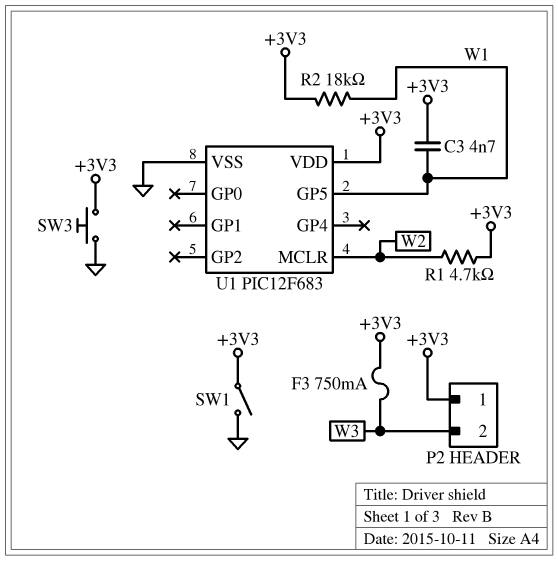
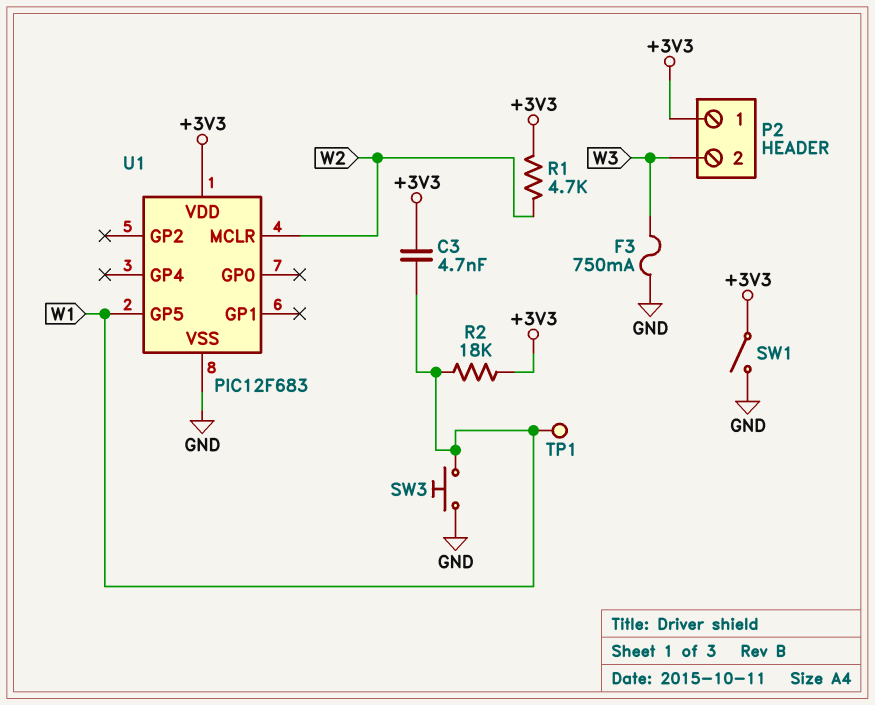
F3: 750mA (+3V3, W3) -> 750mA (GND, W3)
SW3: button (+3V3, GND) -> button (GND, W1)
TP1: none -> test point (W1)

